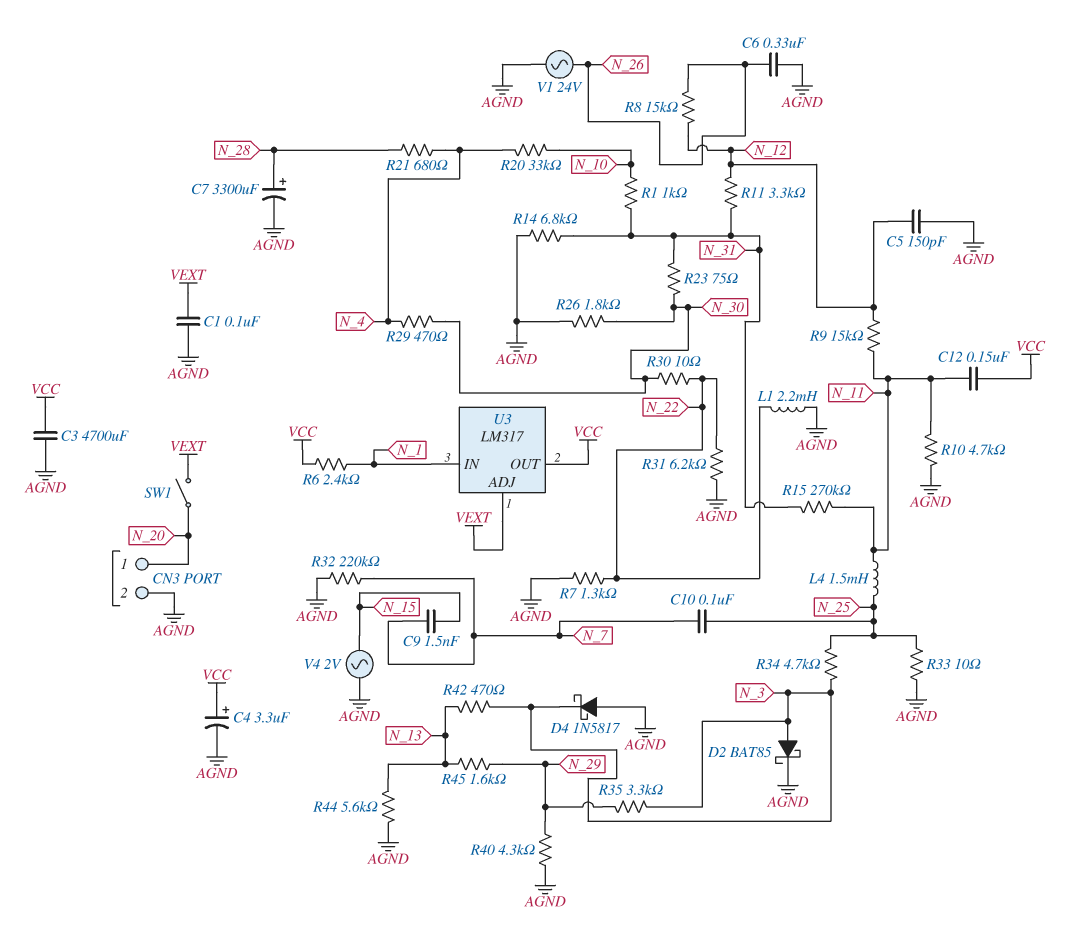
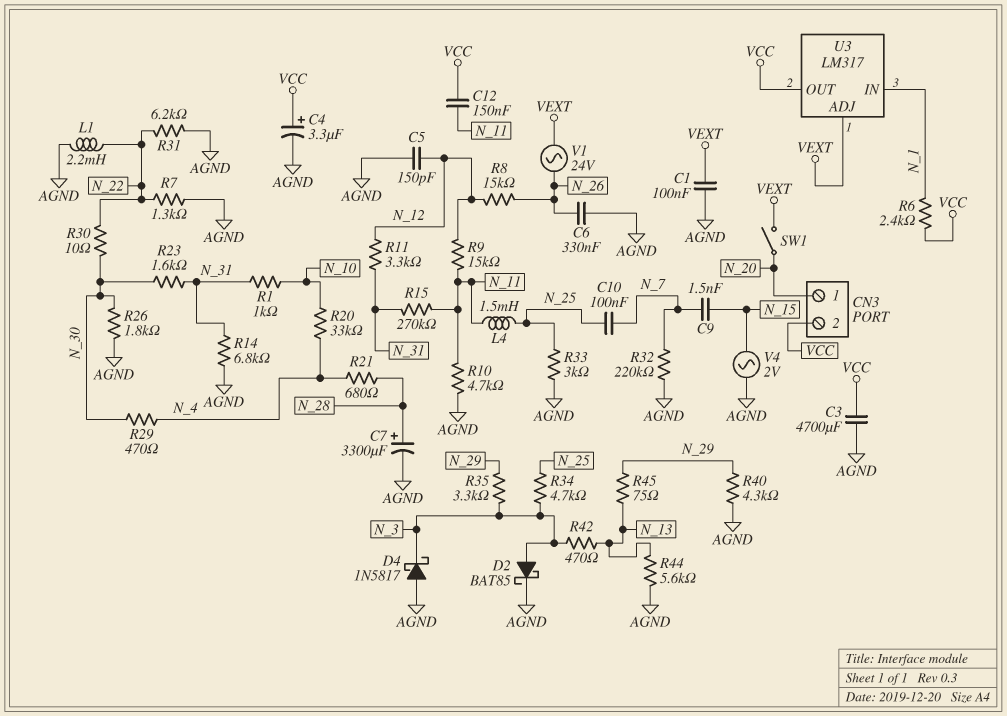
CN3 pin 2: AGND -> VCC
R23: 75 (N_30, N_31) -> 1.6k (N_30, N_31)
R33: 10 (AGND, N_25) -> 3k (AGND, N_25)
R45: 1.6k (N_13, N_29) -> 75 (N_13, N_29)
V1: AC 24V (AGND, N_26) -> AC 24V (N_26, VEXT)

